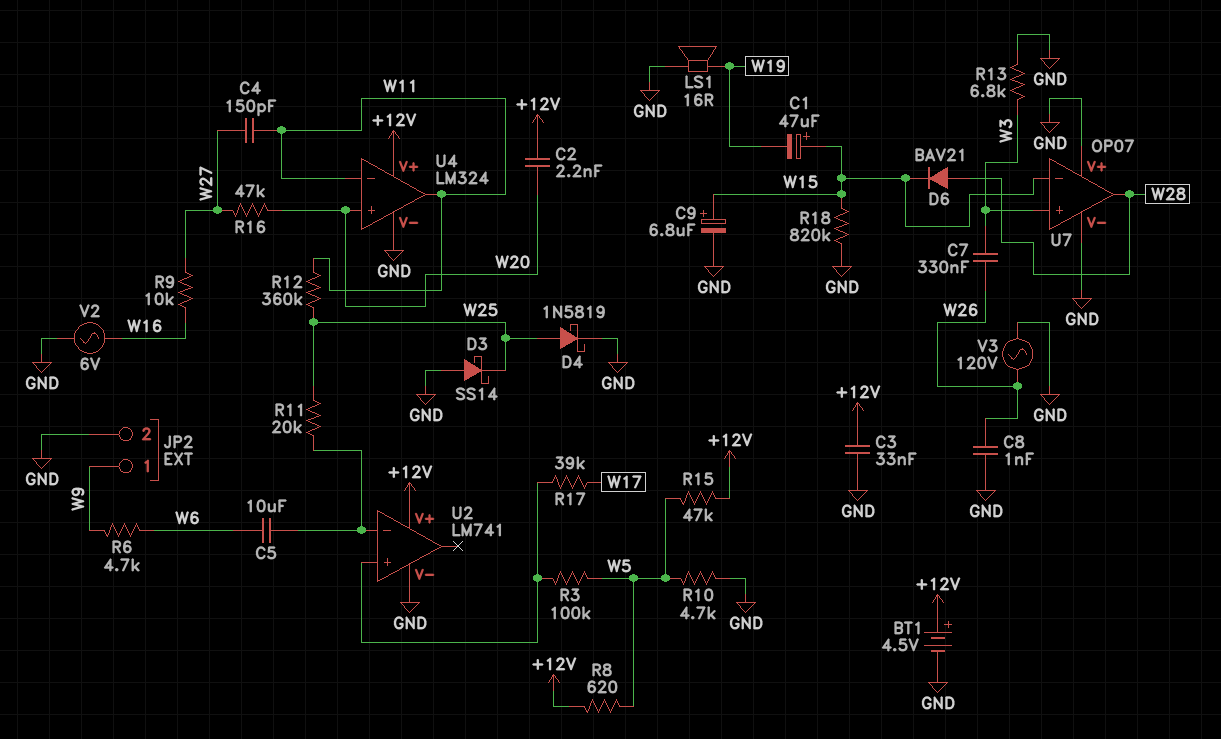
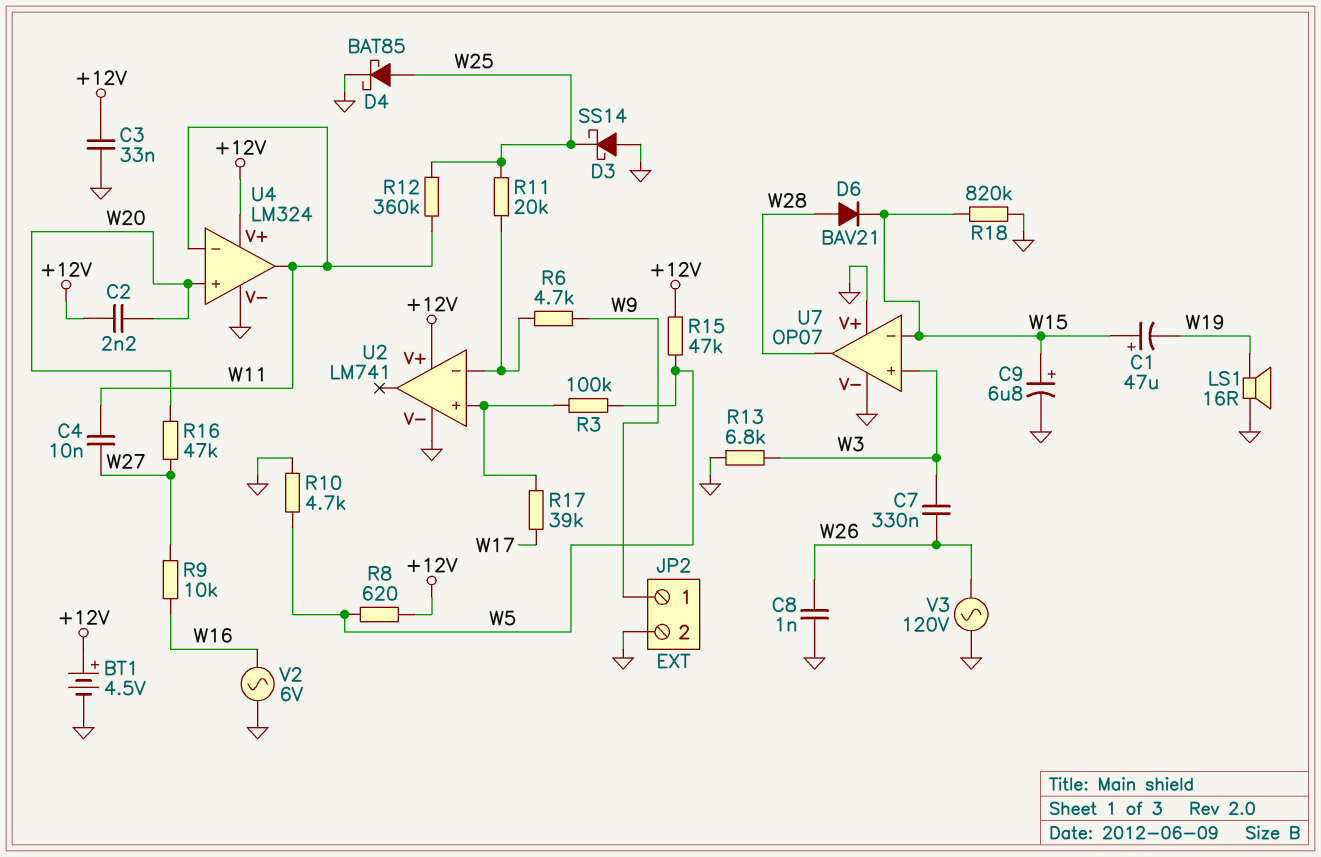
C4: 150pF (W11, W27) -> 10nF (W11, W27)
C5: 10uF (U2/in-, W6) -> none
D4: schottky 1N5819 (A W25, K GND) -> schottky BAT85 (A W25, K GND)
R6: 4.7k (W6, W9) -> 4.7k (U2/in-, W9)

